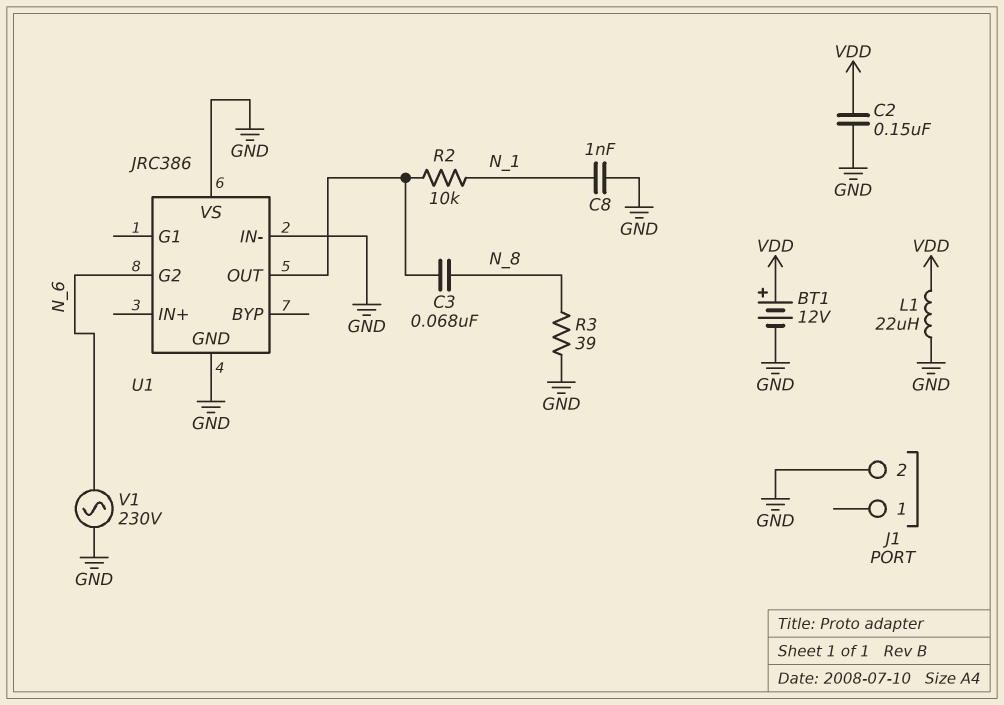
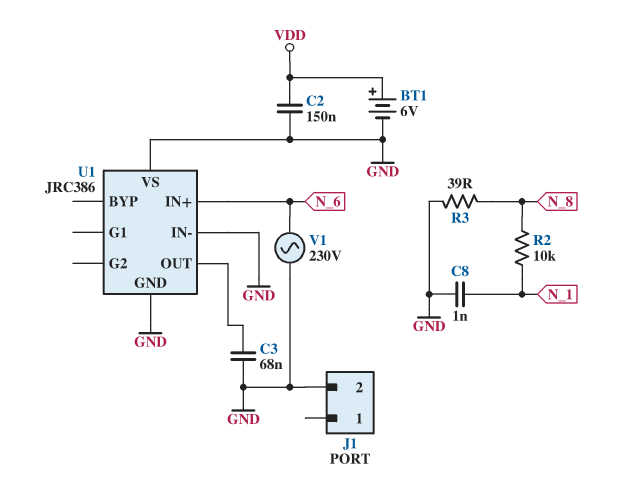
BT1: 12V (plus VDD, minus GND) -> 6V (plus VDD, minus GND)
C3: 68nF (N_8, U1/OUT) -> 68nF (GND, U1/OUT)
L1: 22uH (GND, VDD) -> none
R2: 10k (N_1, U1/OUT) -> 10k (N_1, N_8)
U1 pin G2: N_6 -> none
U1 pin IN+: none -> N_6

